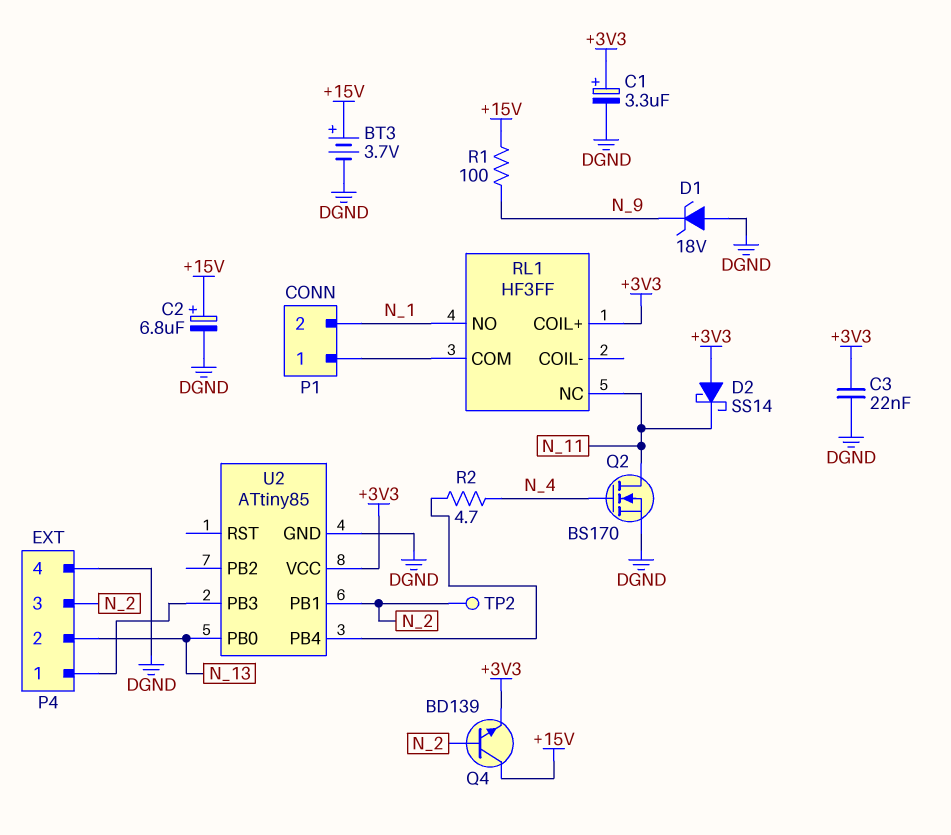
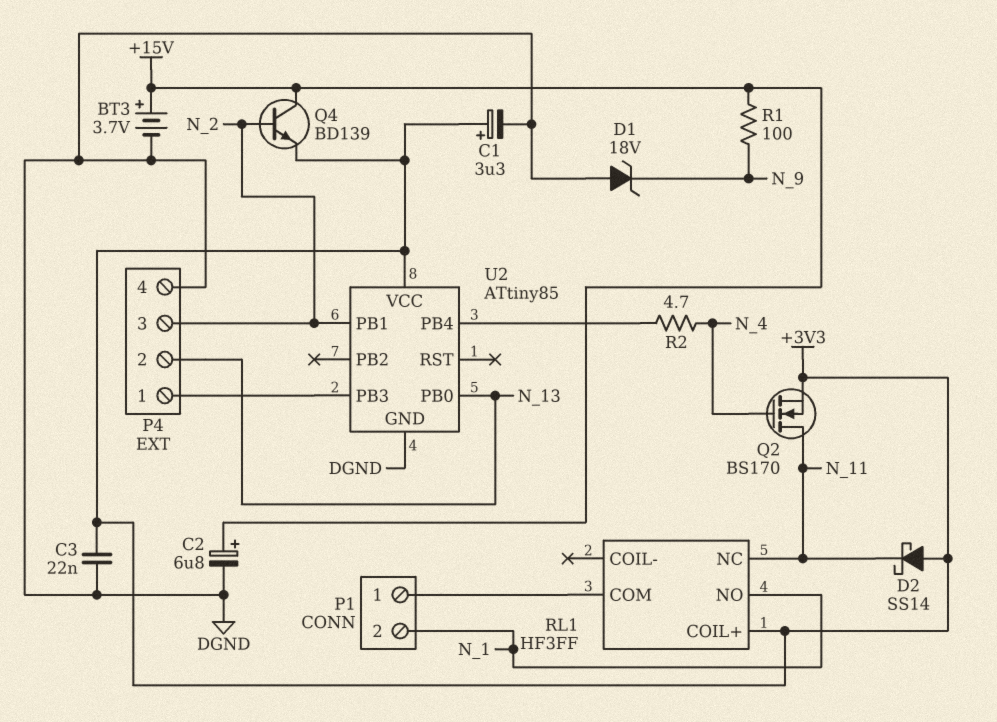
Q2: NMOS BS170 (G N_4, D N_11, S DGND) -> NMOS BS170 (G N_4, D N_11, S +3V3)
TP2: test point (N_2) -> none

